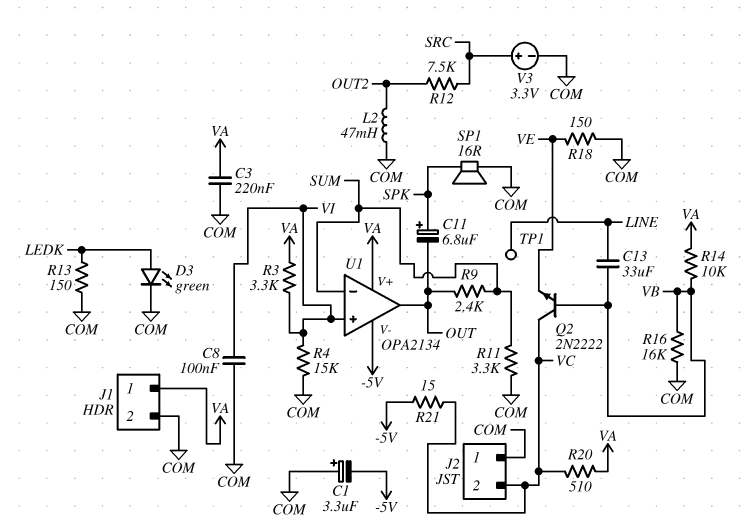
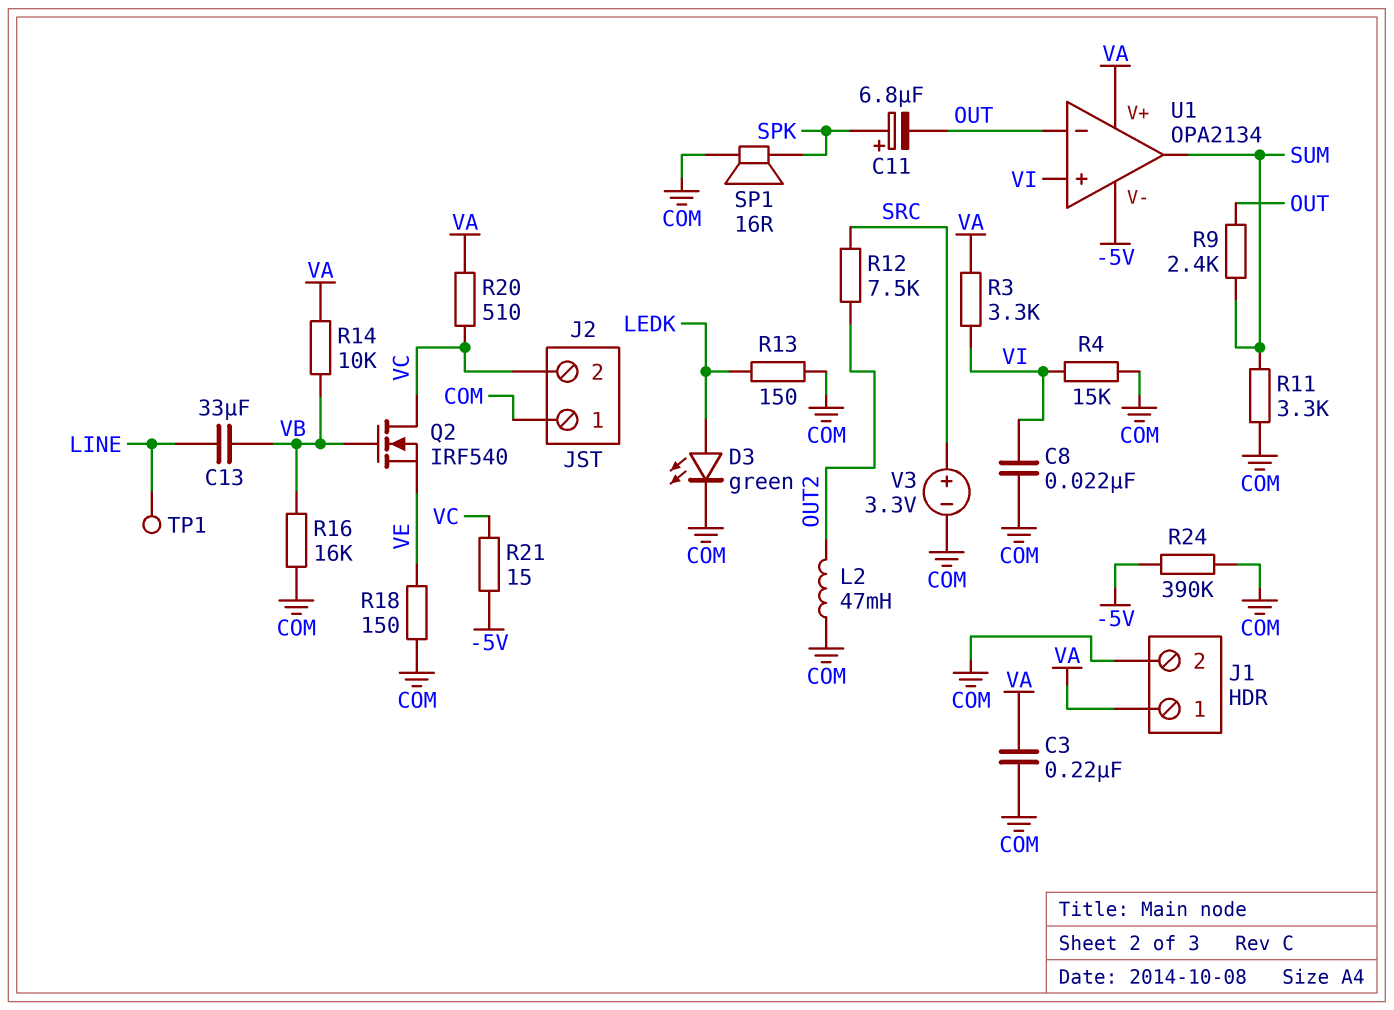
C1: 3.3uF (plus COM, minus -5V) -> none
C8: 100nF (COM, VI) -> 22nF (COM, VI)
Q2: NPN 2N2222 (B VB, C VC, E VE) -> NMOS IRF540 (G VB, D VC, S VE)
R24: none -> 390k (-5V, COM)
U1 pin in-: SUM -> OUT
U1 pin out: OUT -> SUM

